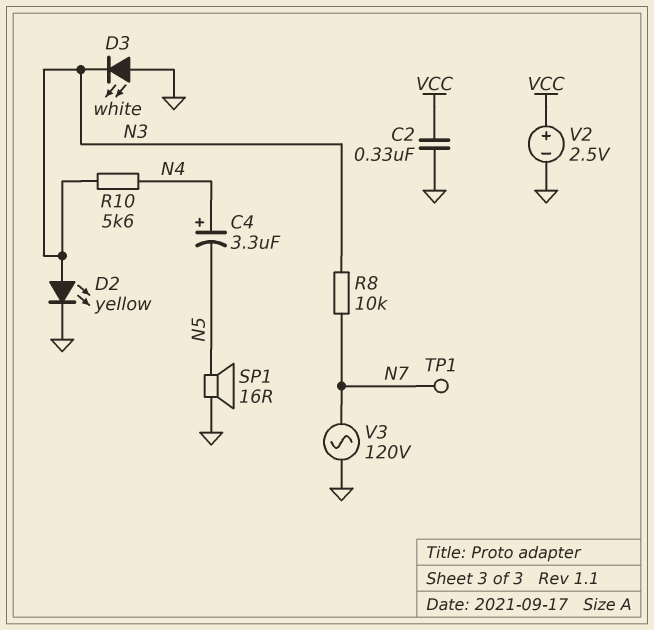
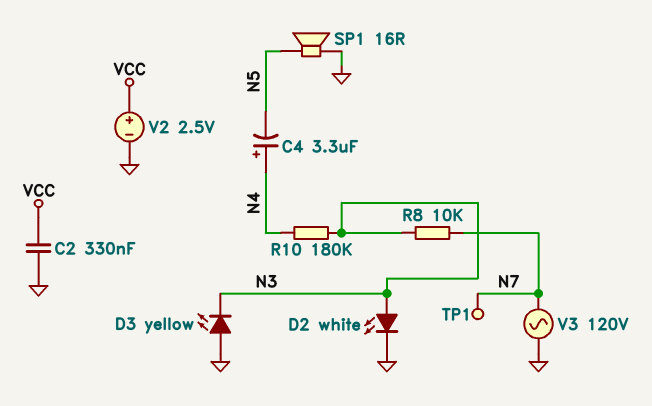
D2: LED yellow (A N3, K GND) -> LED white (A N3, K GND)
D3: LED white (A GND, K N3) -> LED yellow (A GND, K N3)
R10: 5.6k (N3, N4) -> 180k (N3, N4)

